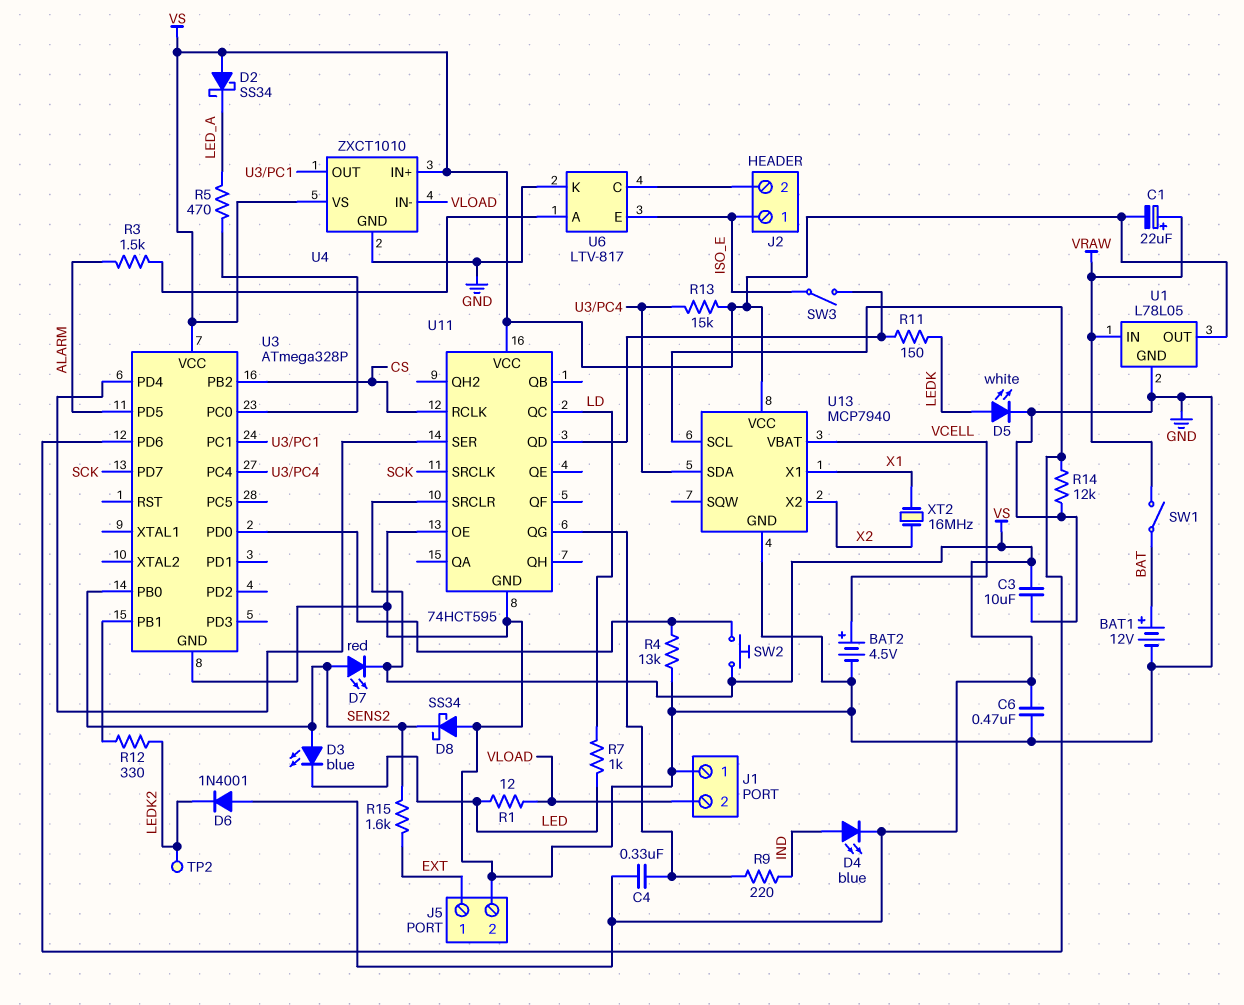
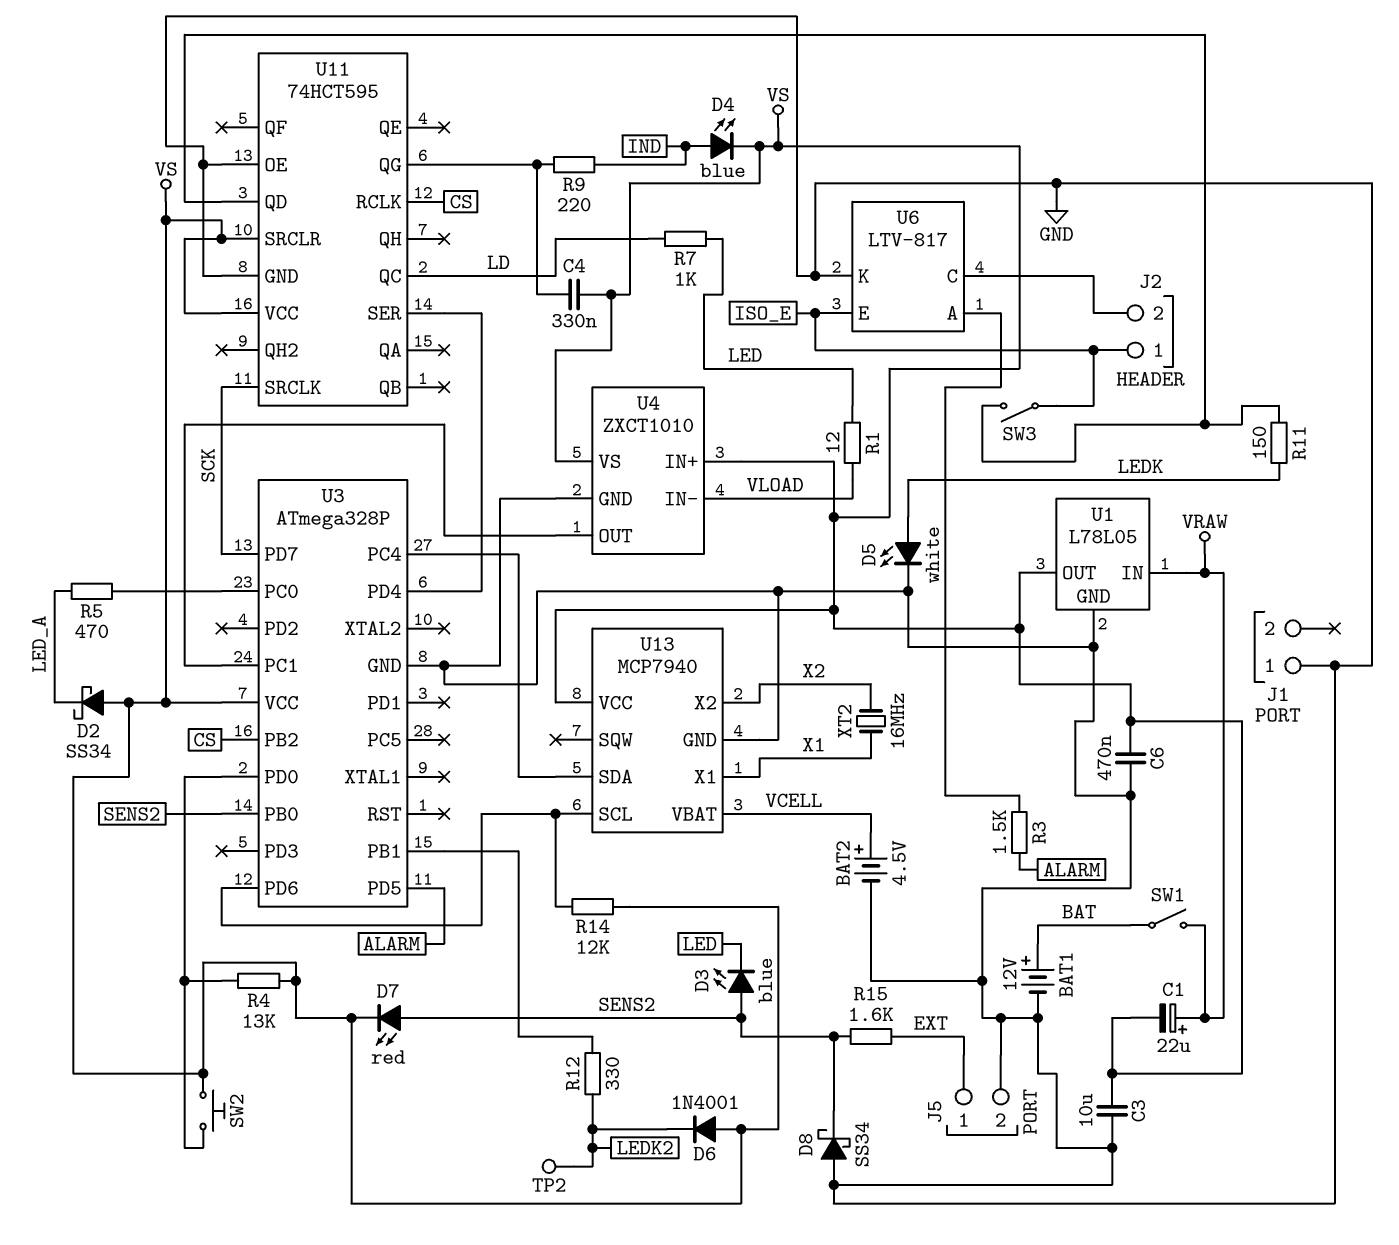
J1 pin 2: VLOAD -> none
R4: 13k (GND, U3/PD0) -> 13k (U3/PD0, VS)
R13: 15k (U3/PC4, VS) -> none
R14: 12k (GND, U3/PD6) -> 12k (U3/PD6, VS)

